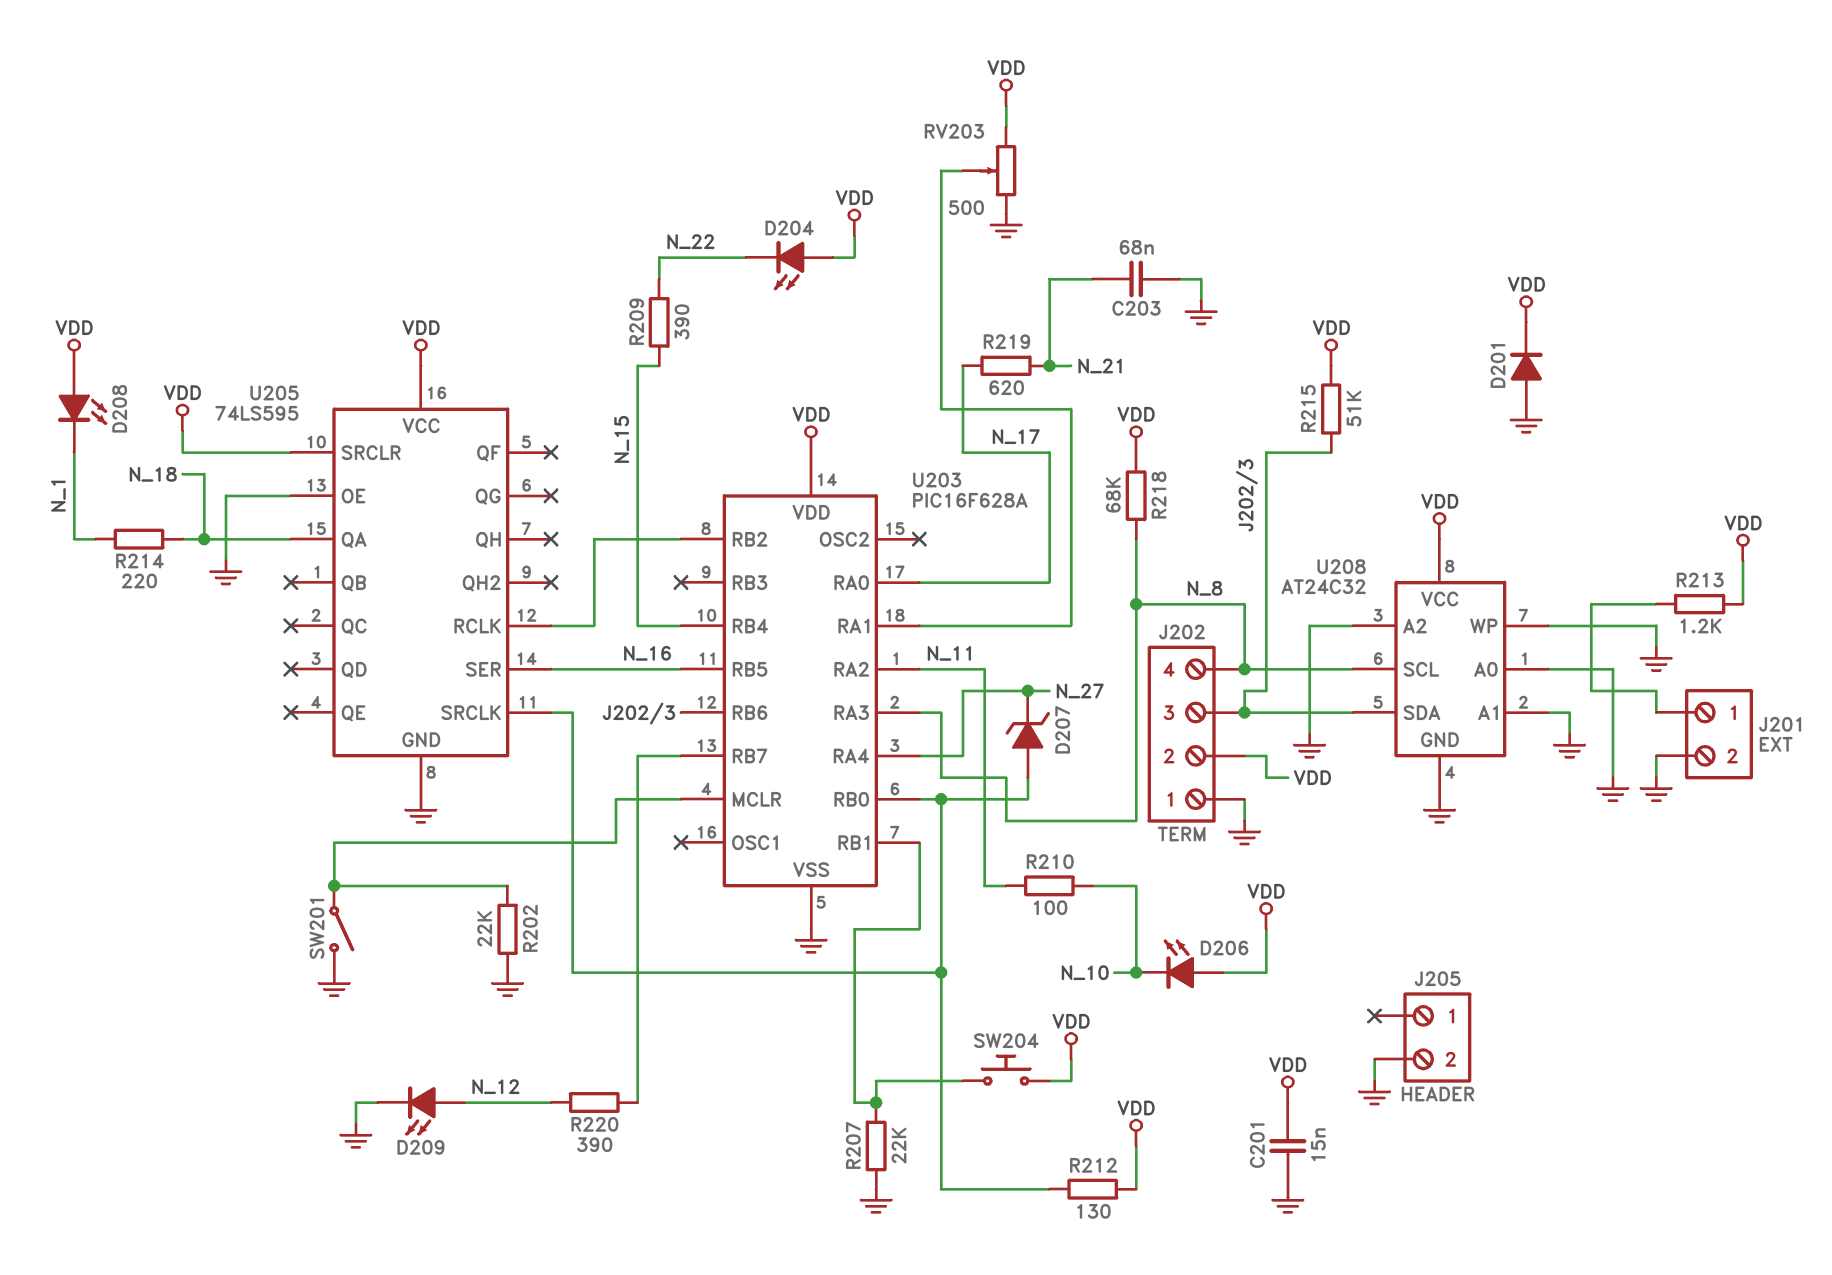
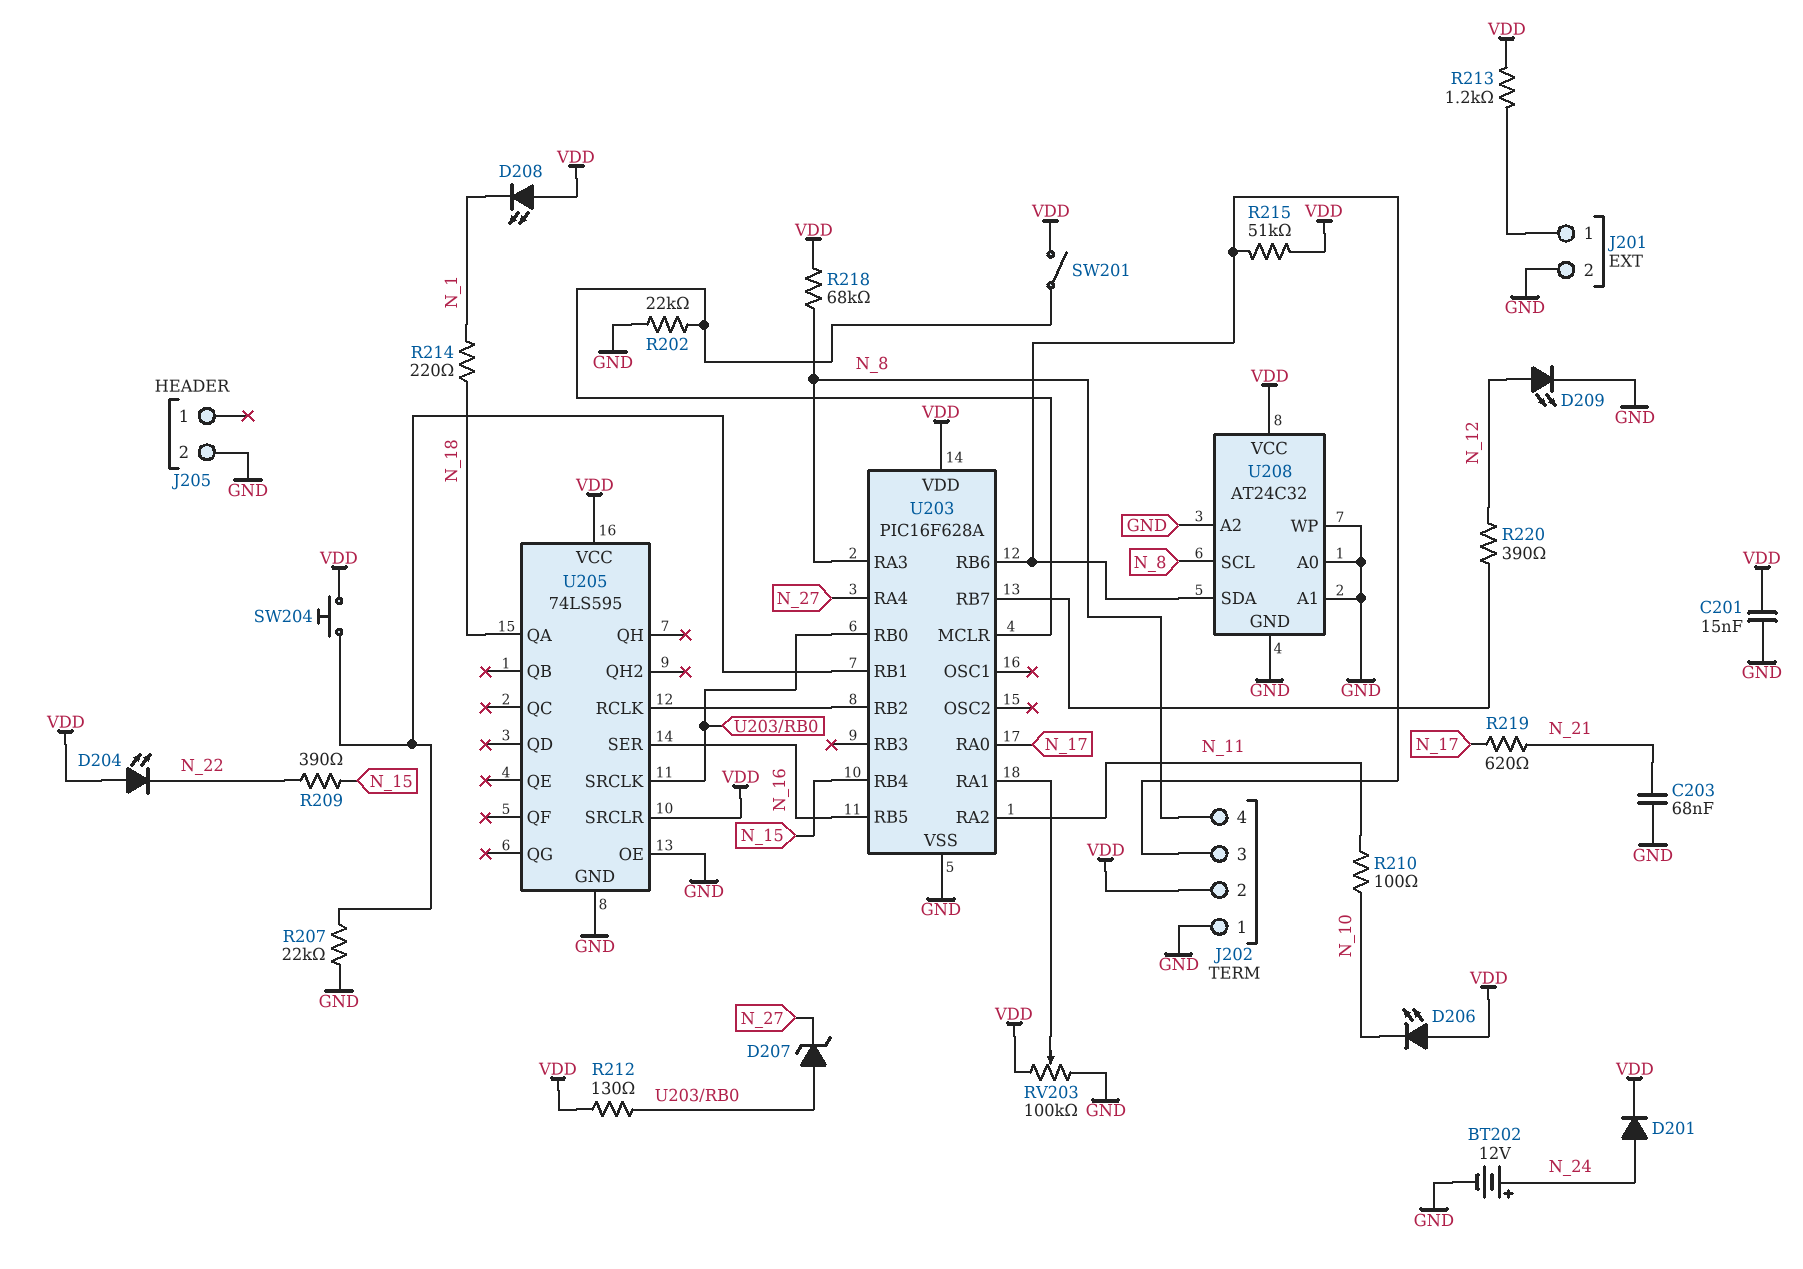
BT202: none -> 12V (plus N_24, minus GND)
D201: diode (A GND, K VDD) -> diode (A N_24, K VDD)
RV203: 500 (GND, VDD, wiper U203/RA1) -> 100k (GND, VDD, wiper U203/RA1)
SW201: switch (GND, U203/MCLR) -> switch (U203/MCLR, VDD)

